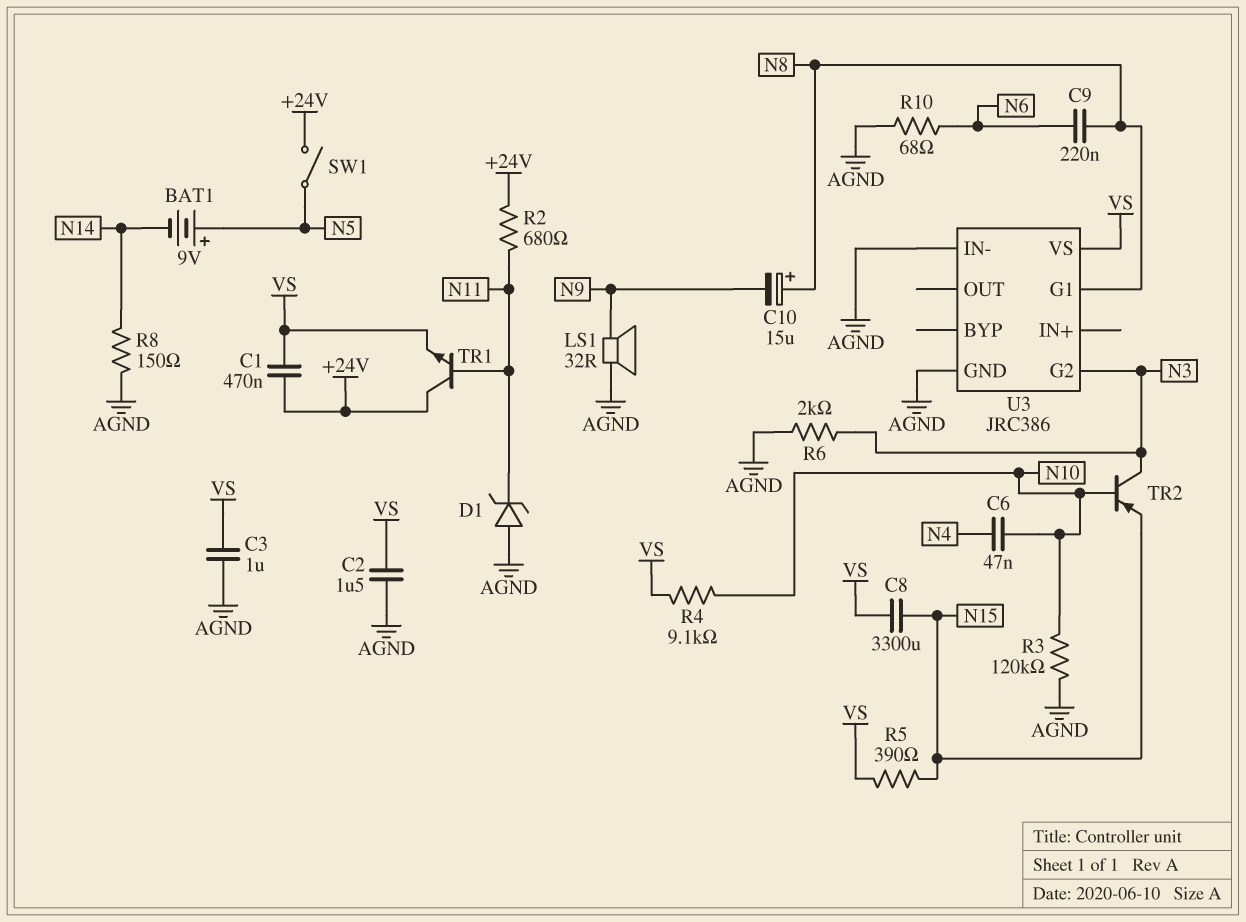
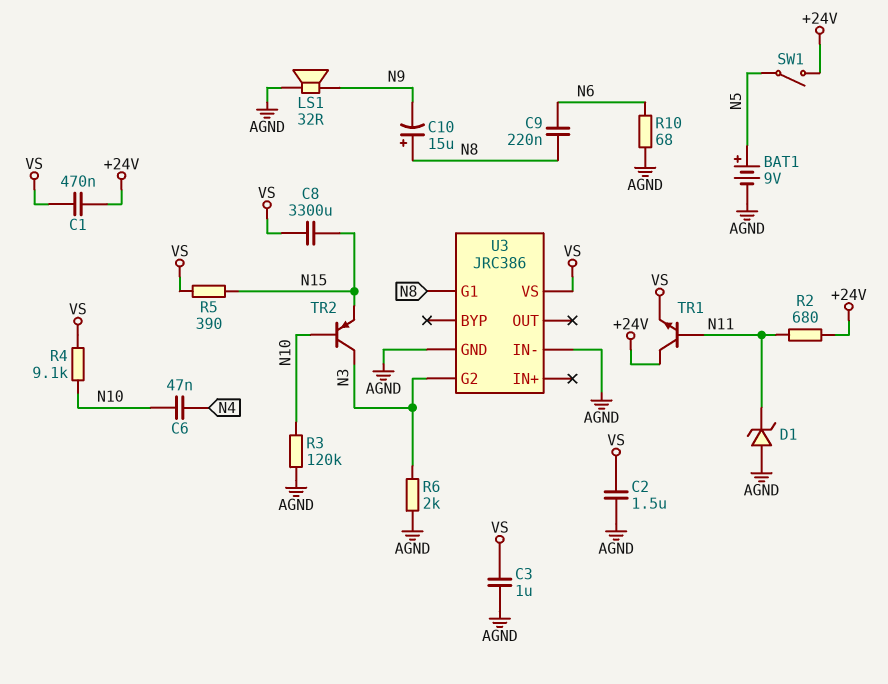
BAT1: 9V (plus N5, minus N14) -> 9V (plus N5, minus AGND)
R8: 150 (AGND, N14) -> none

